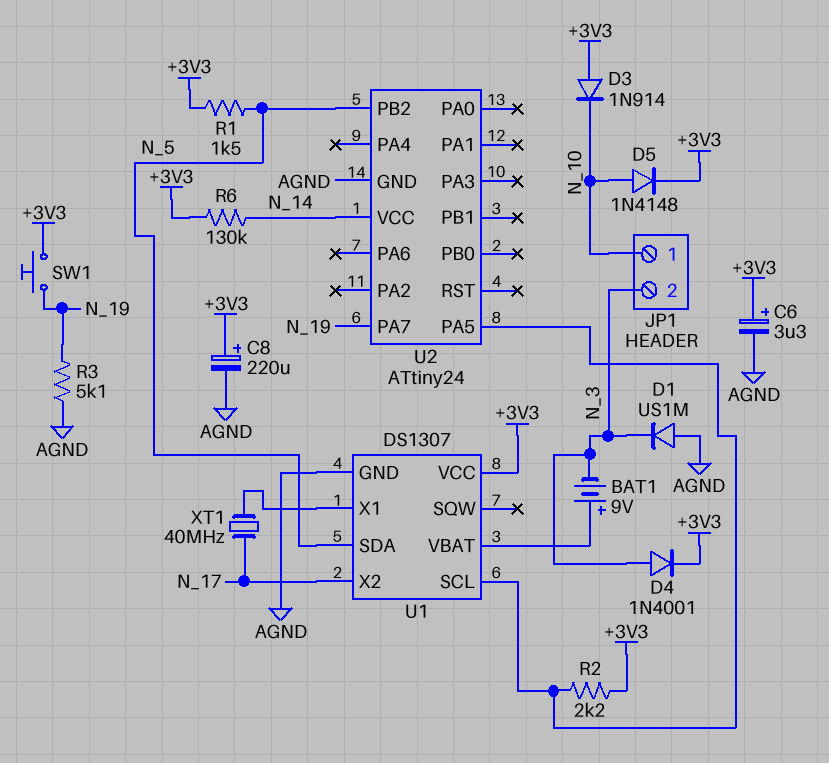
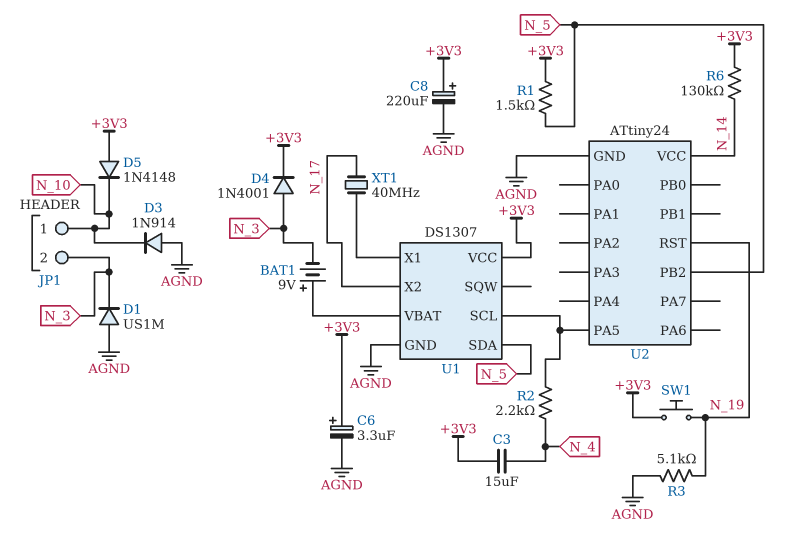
C3: none -> 15uF (+3V3, N_4)
D3: diode 1N914 (A +3V3, K N_10) -> diode 1N914 (A AGND, K N_10)
D5: diode 1N4148 (A N_10, K +3V3) -> diode 1N4148 (A +3V3, K N_10)
R2: 2.2k (+3V3, U1/SCL) -> 2.2k (N_4, U1/SCL)
U2 pin PA7: N_19 -> none
U2 pin RST: none -> N_19

